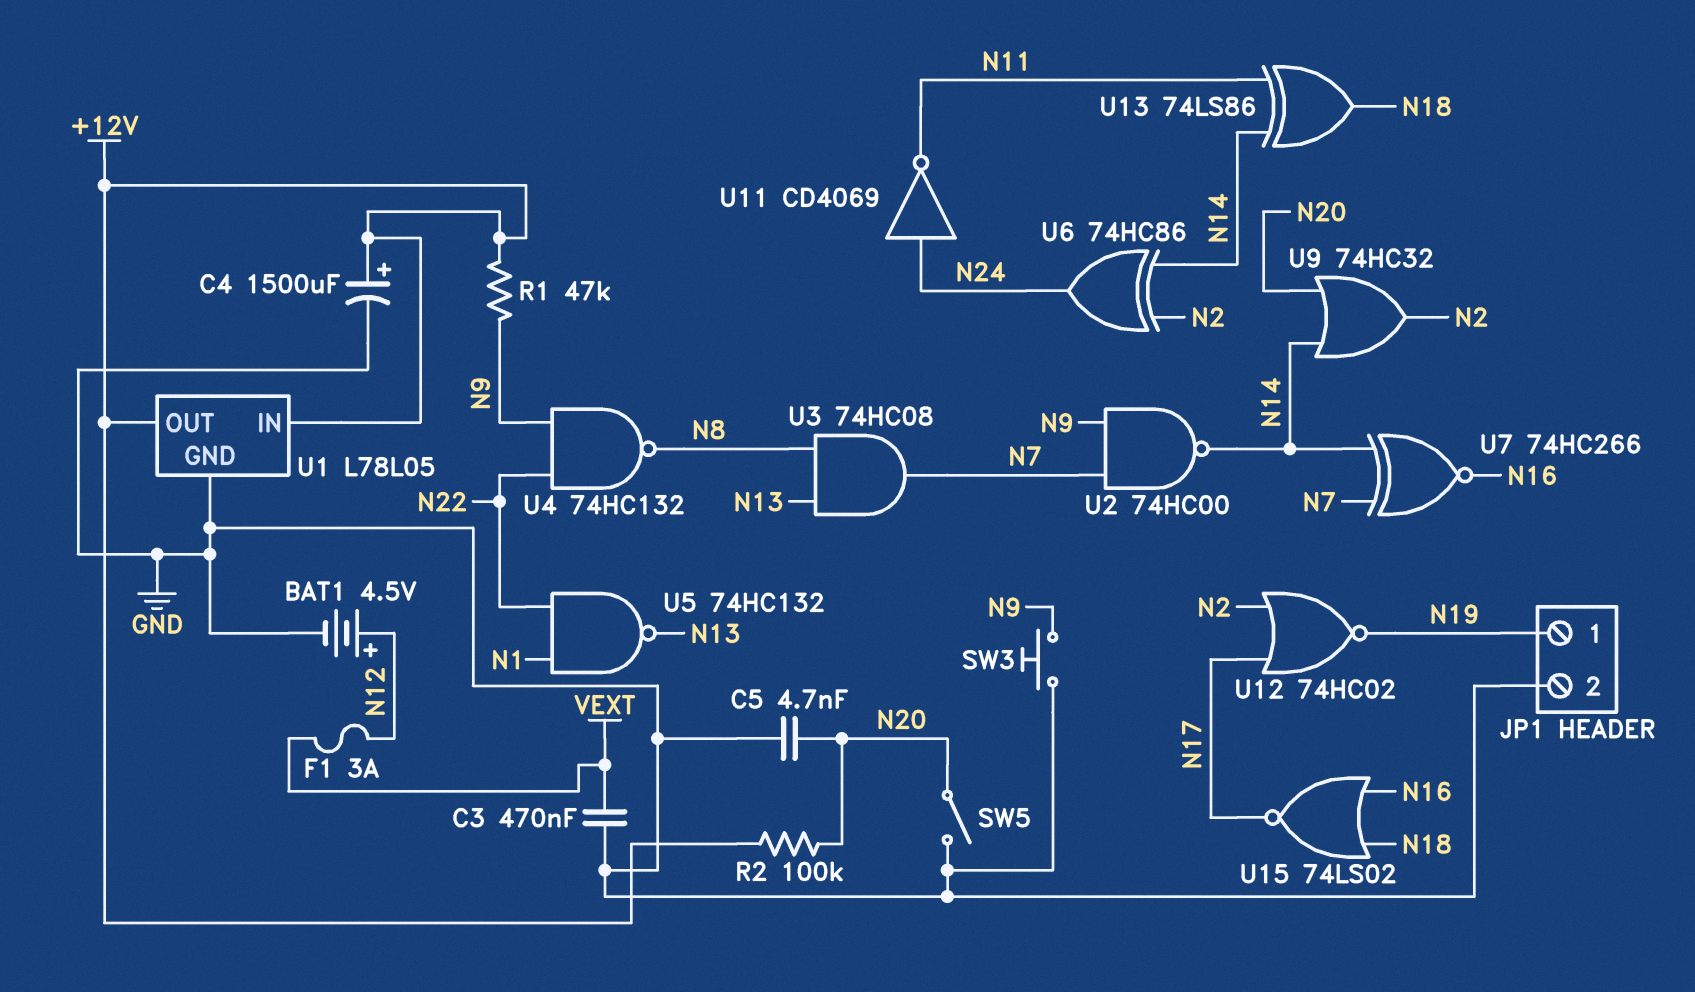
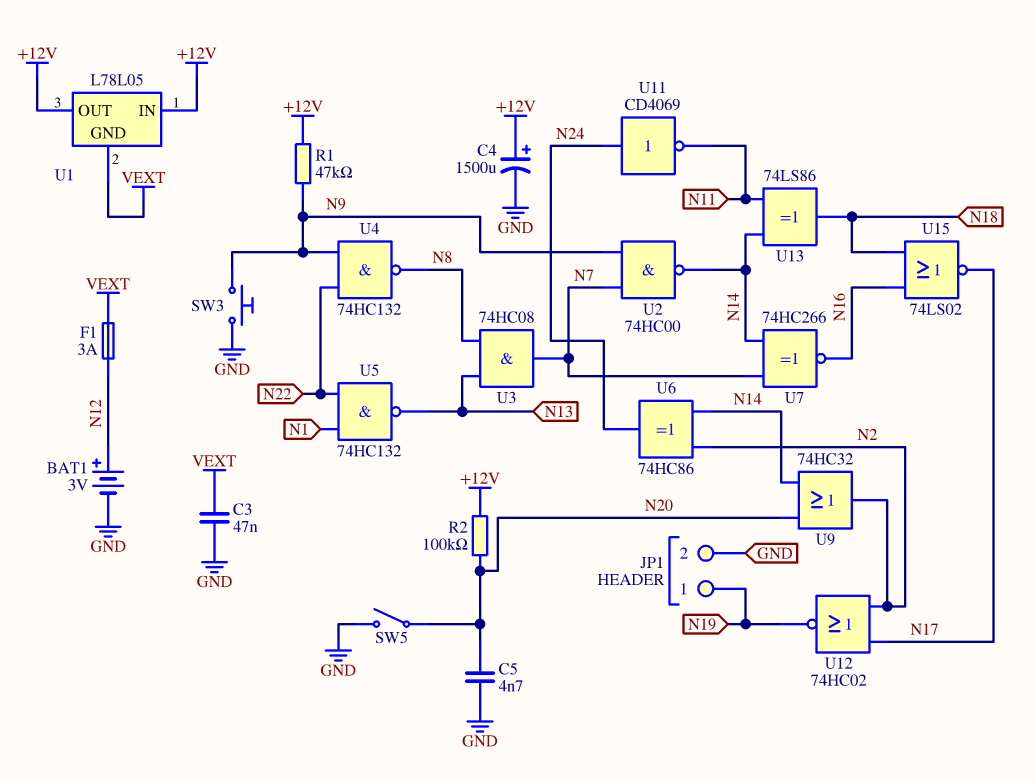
BAT1: 4.5V (plus N12, minus GND) -> 3V (plus N12, minus GND)
C3: 470nF (GND, VEXT) -> 47nF (GND, VEXT)
U1 pin GND: GND -> VEXT

